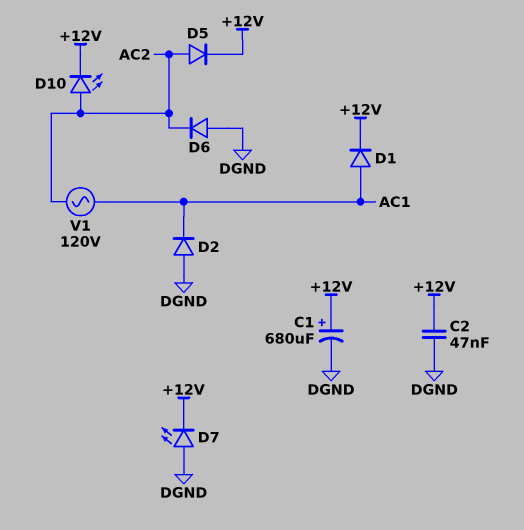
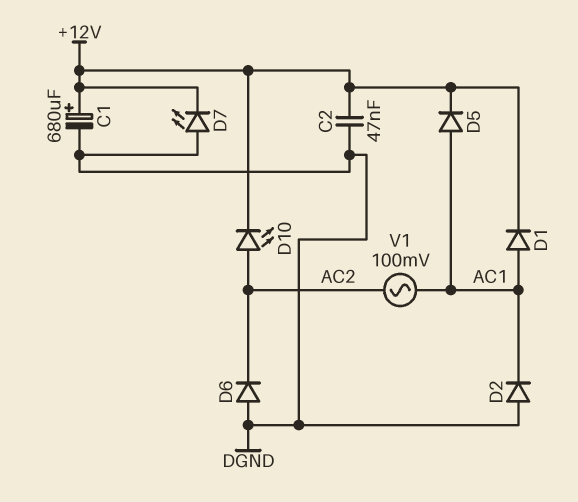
D5: diode (A AC2, K +12V) -> diode (A AC1, K +12V)
V1: AC 120V (AC1, AC2) -> AC 100mV (AC1, AC2)

